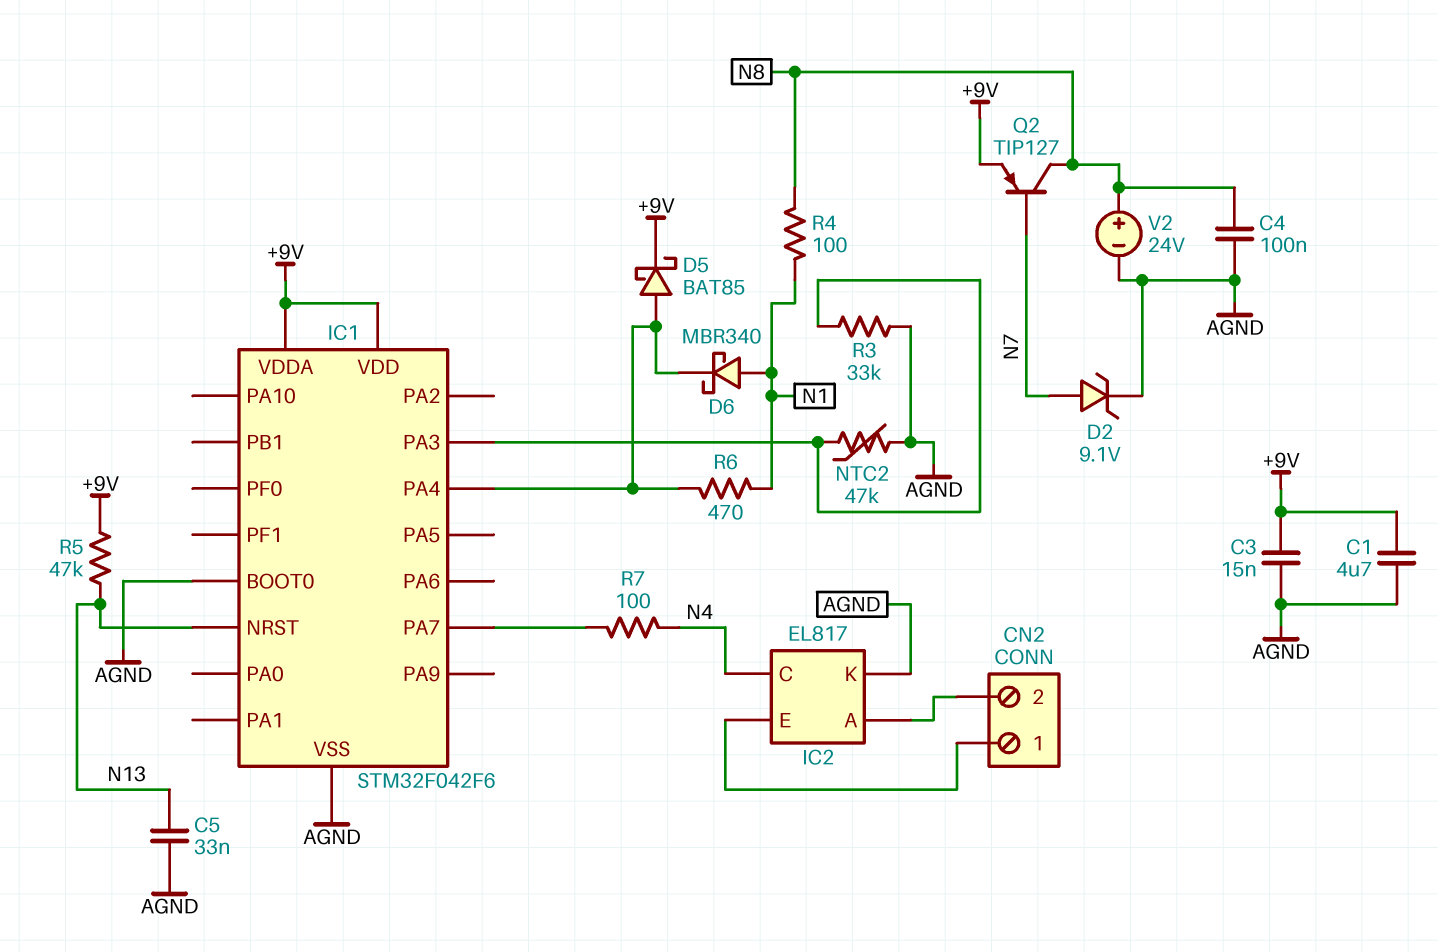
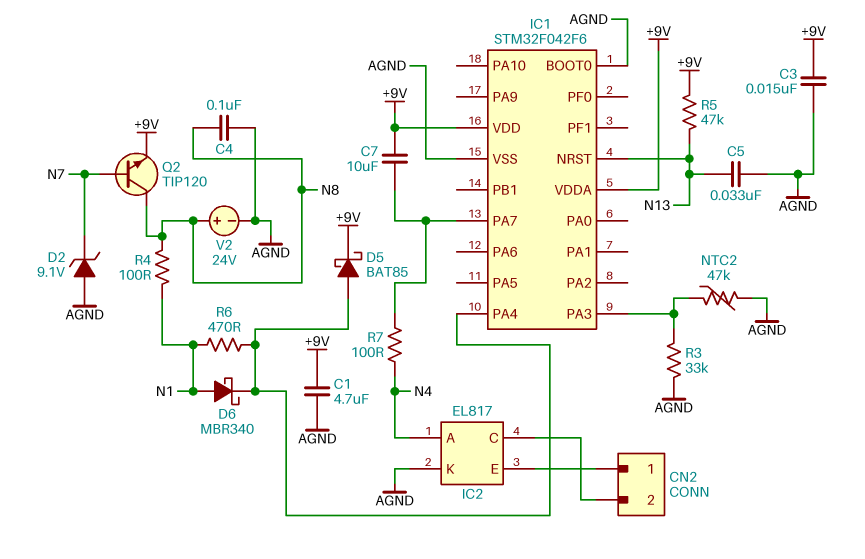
C7: none -> 10uF (+9V, IC1/PA7)
D2: zener 9.1V (A N7, K AGND) -> zener 9.1V (A AGND, K N7)
IC2 pin A: CN2/2 -> N4
IC2 pin C: N4 -> CN2/2
Q2: PNP TIP127 (B N7, C N8, E +9V) -> NPN TIP120 (B N7, C N8, E +9V)

